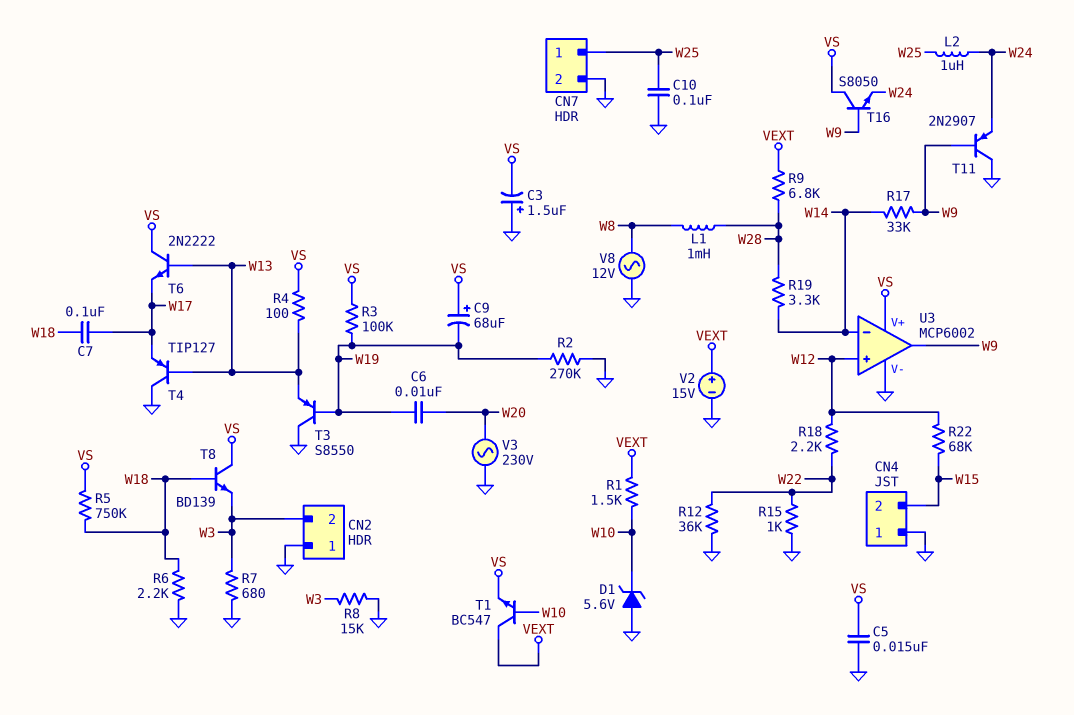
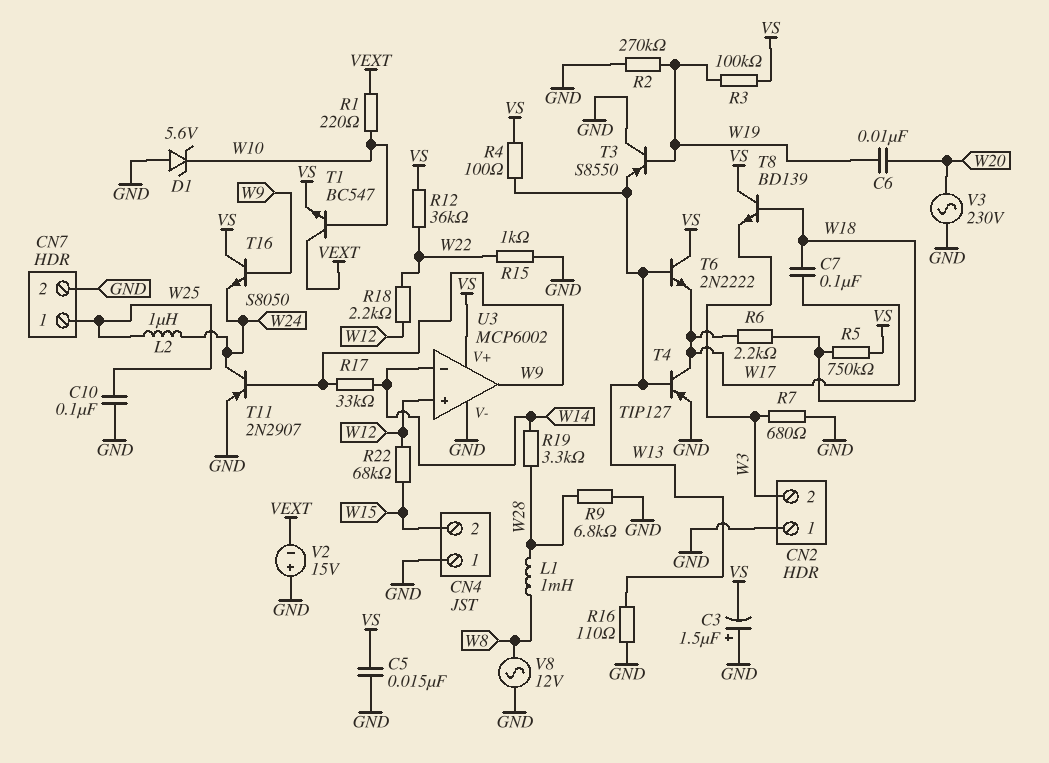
C9: 68uF (plus VS, minus W19) -> none
R1: 1.5k (VEXT, W10) -> 220 (VEXT, W10)
R6: 2.2k (GND, W18) -> 2.2k (W17, W18)
R8: 15k (GND, W3) -> none
R9: 6.8k (VEXT, W28) -> 6.8k (GND, W28)
R12: 36k (GND, W22) -> 36k (VS, W22)
R16: none -> 110 (GND, W13)
T4: PNP TIP127 (B W13, C GND, E W17) -> PNP TIP127 (B W13, C W17, E GND)
T11: PNP 2N2907 (B W9, C GND, E W24) -> PNP 2N2907 (B W9, C W24, E GND)
V2: 15V (plus VEXT, minus GND) -> 15V (plus GND, minus VEXT)

